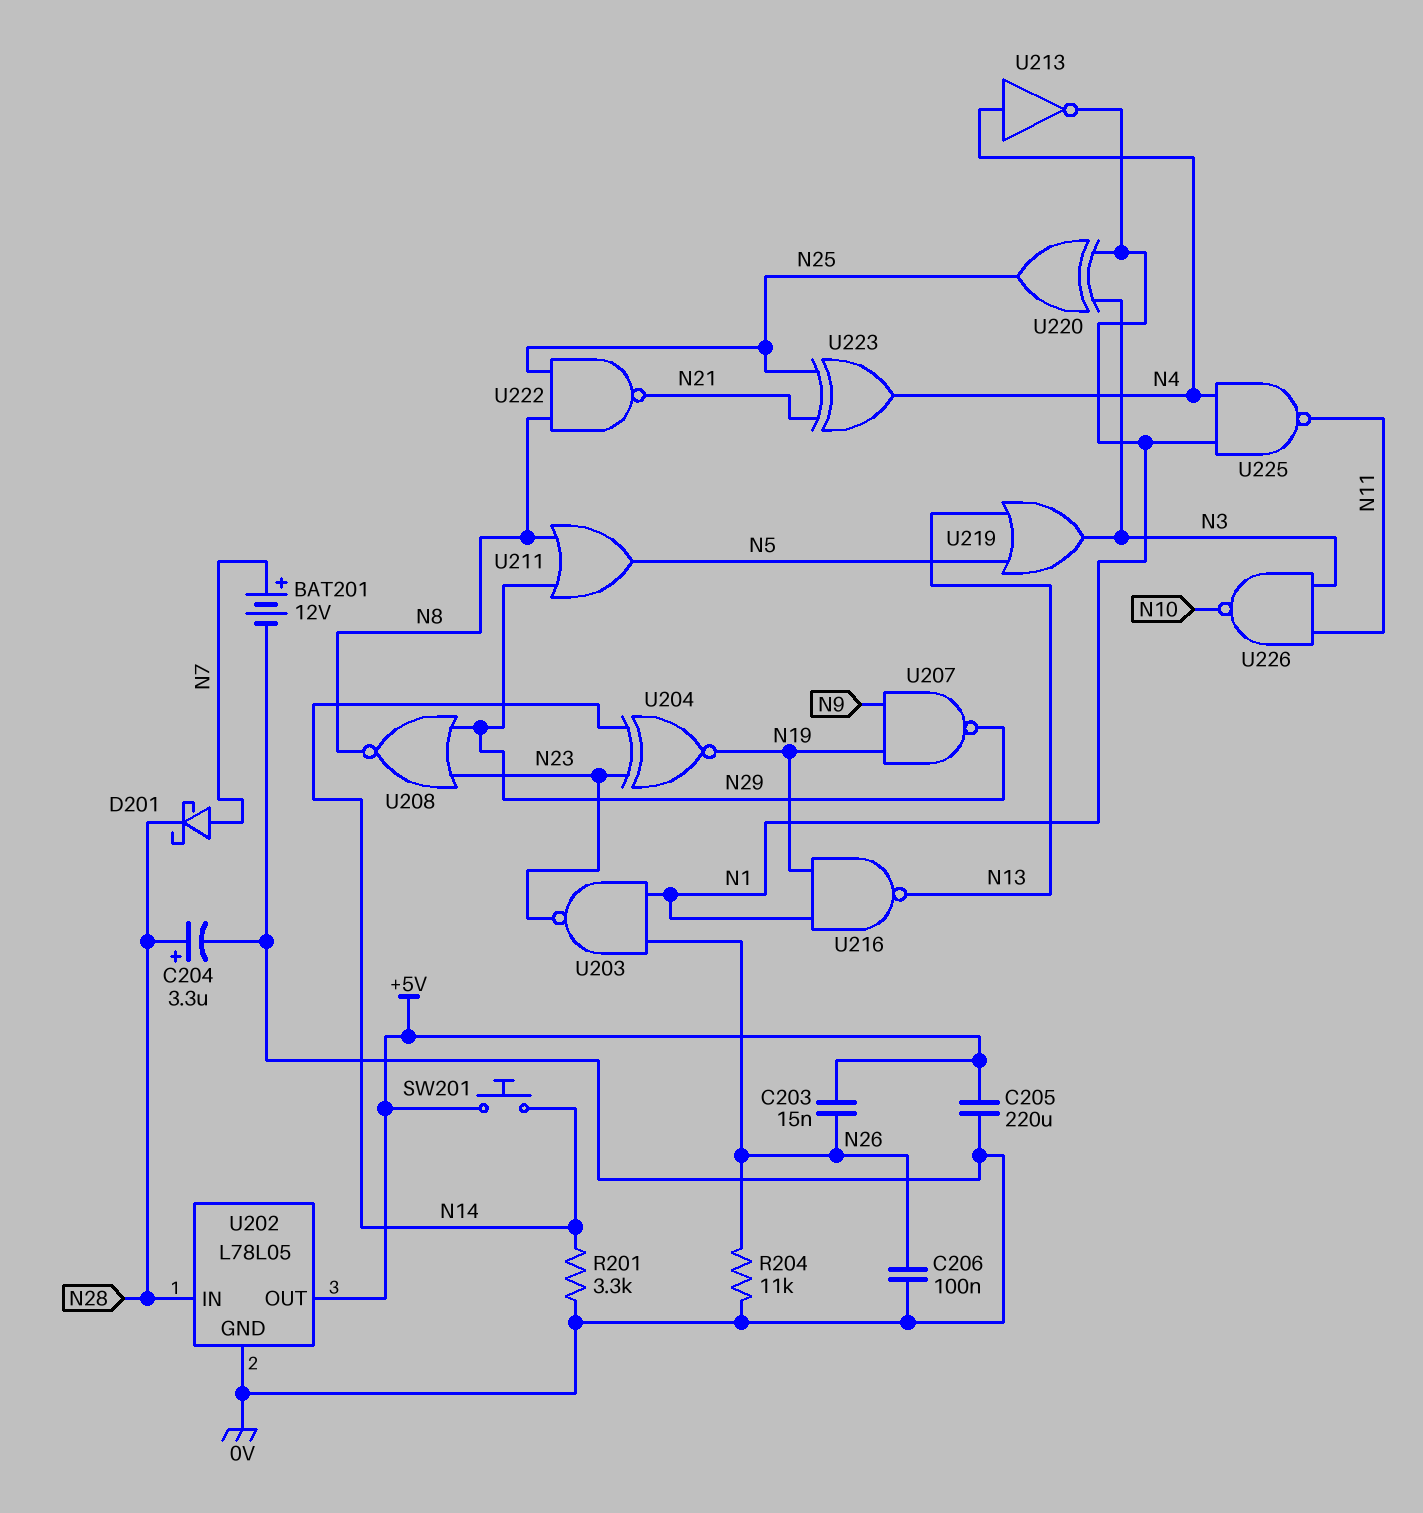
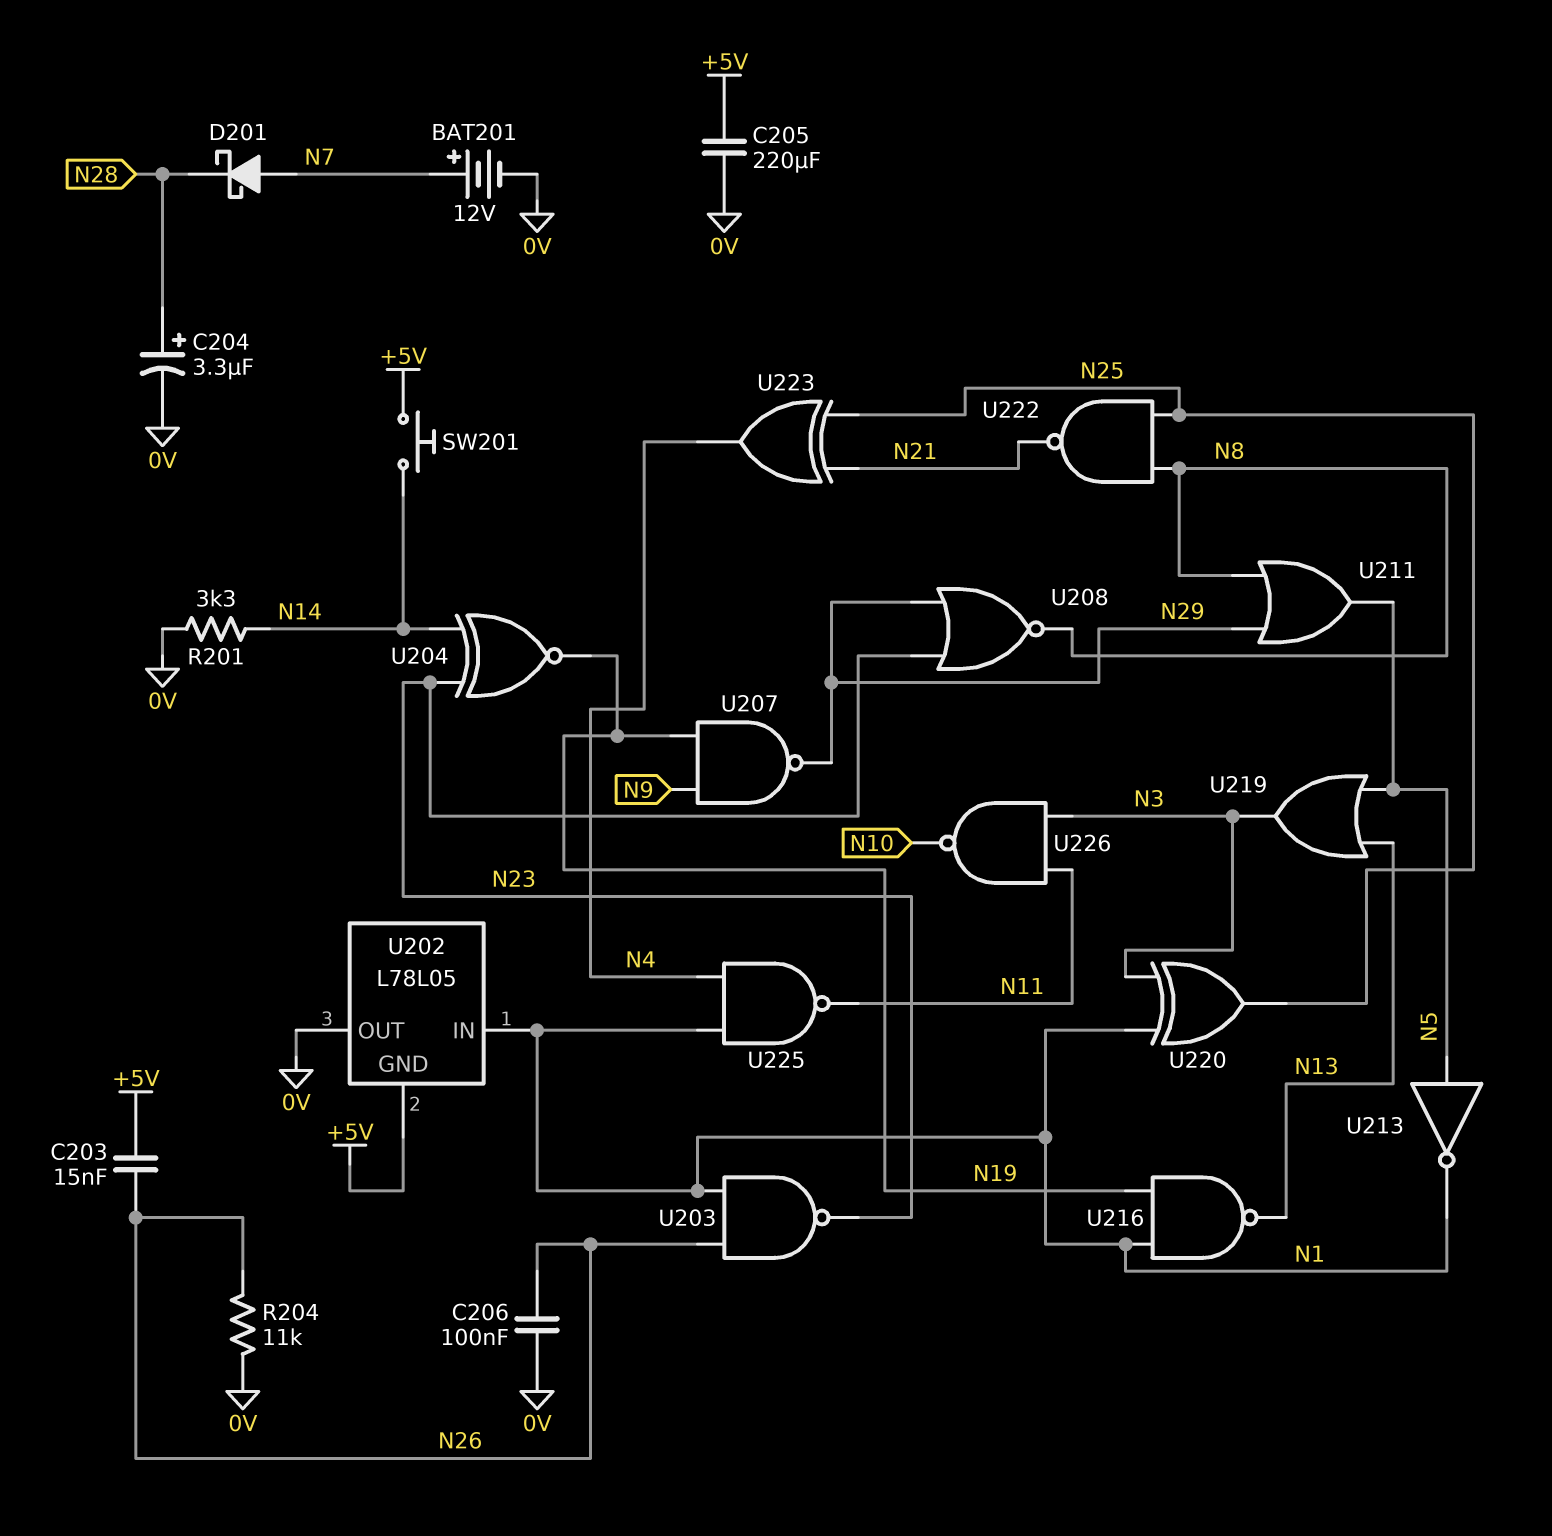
U202 pin GND: 0V -> +5V
U202 pin IN: N28 -> N1
U202 pin OUT: +5V -> 0V
U213: NOT (in N4, out N1) -> NOT (in N5, out N1)

